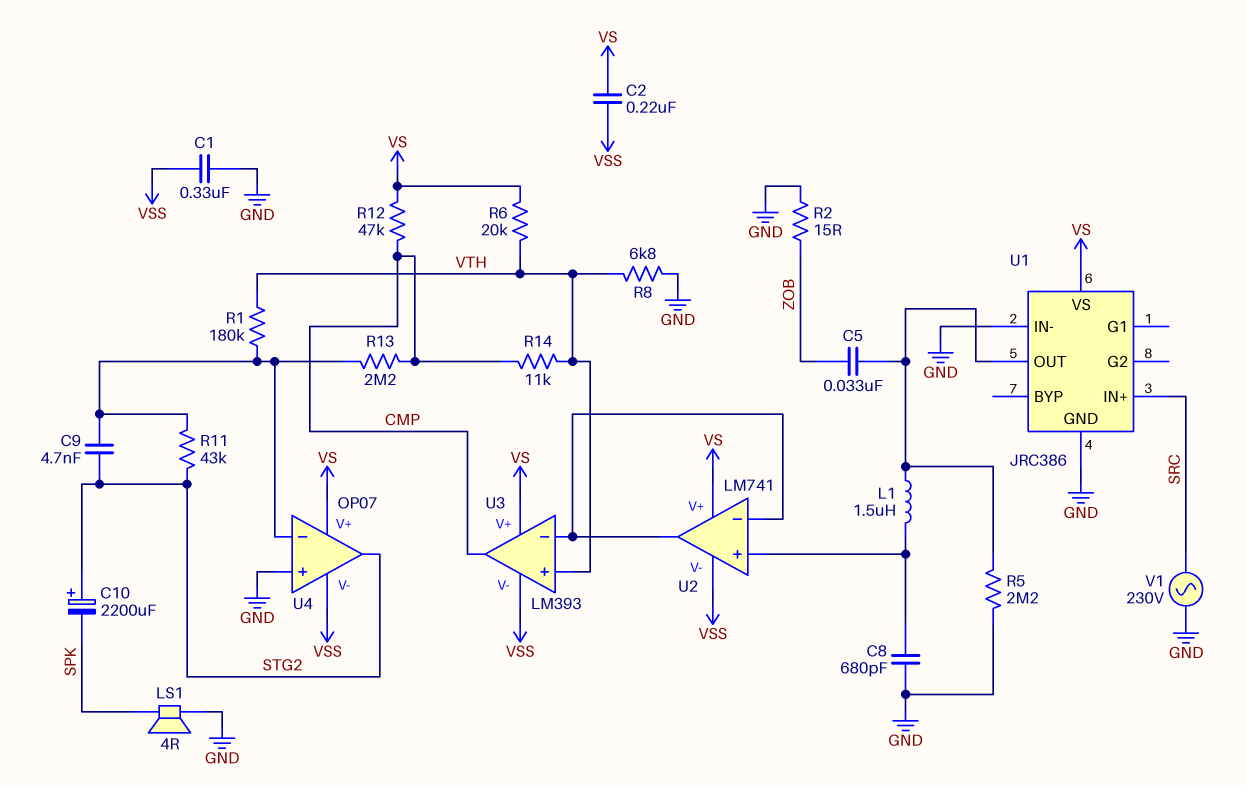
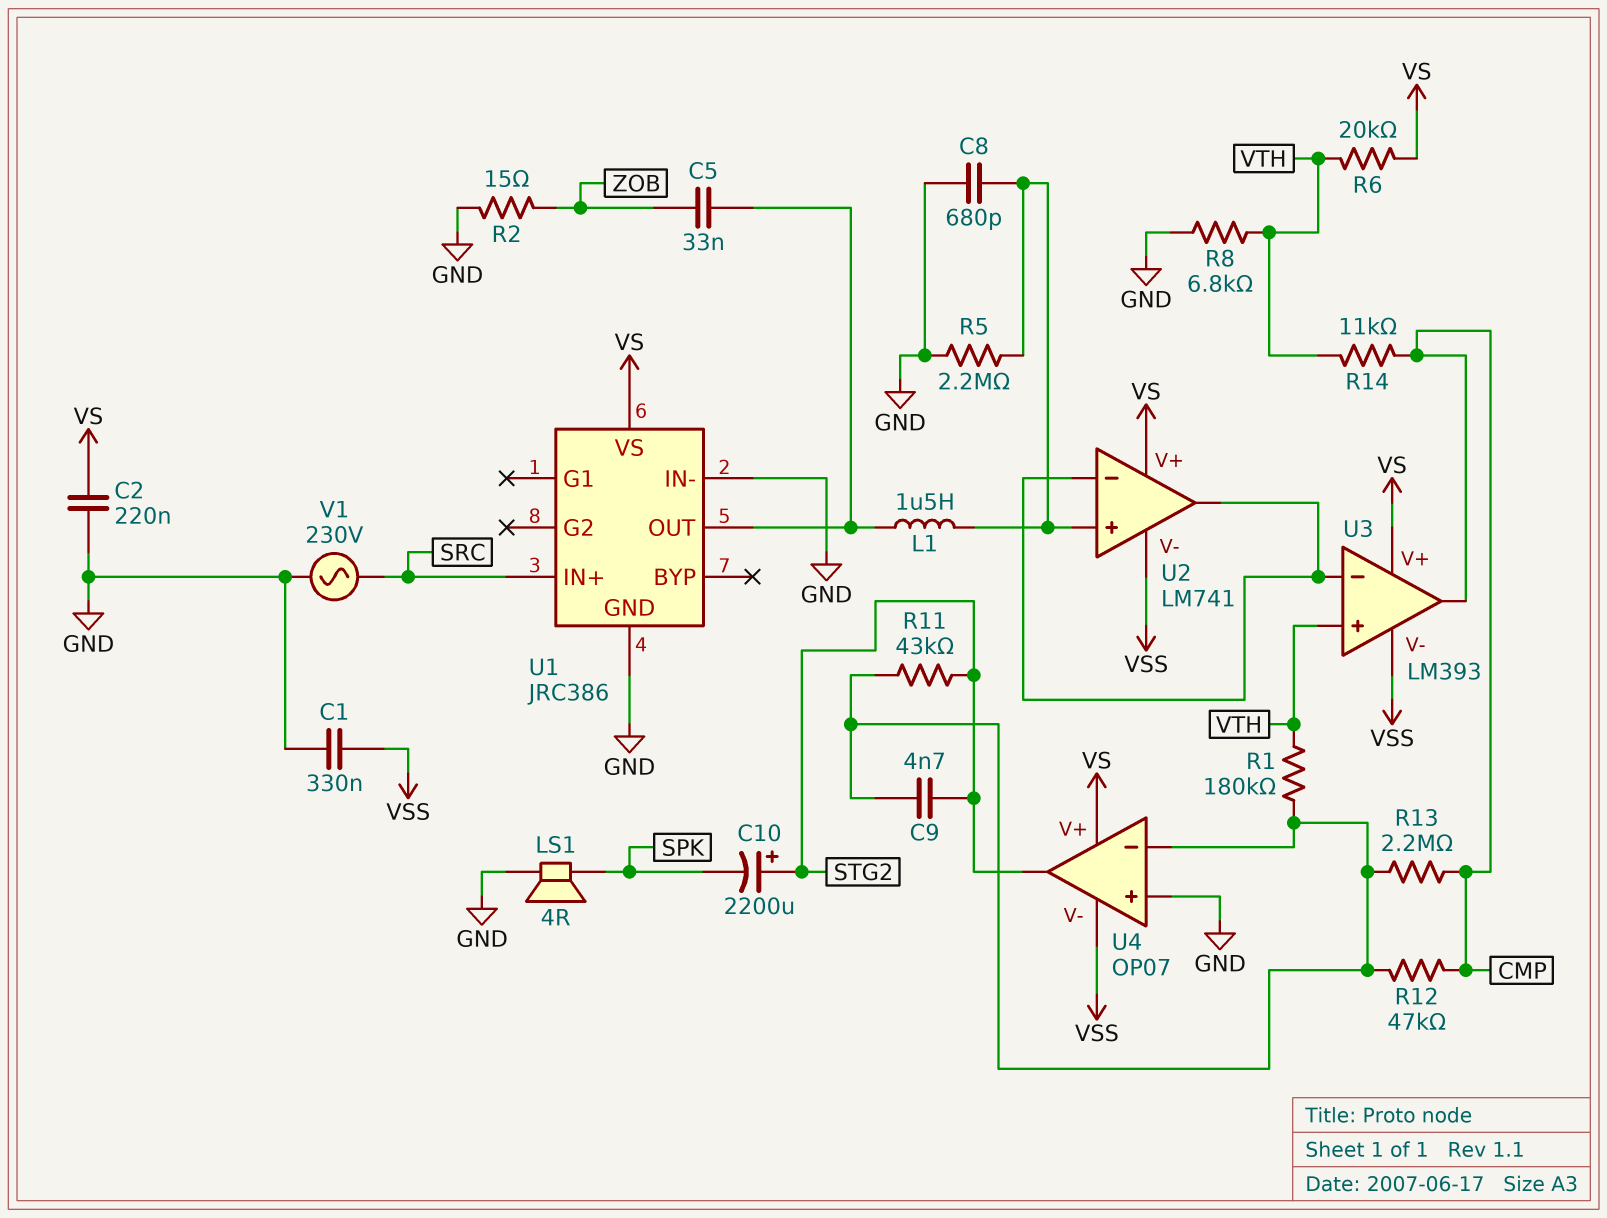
C2: 220nF (VS, VSS) -> 220nF (GND, VS)
R5: 2.2M (GND, U1/OUT) -> 2.2M (GND, U2/in+)
R12: 47k (CMP, VS) -> 47k (CMP, U4/in-)

